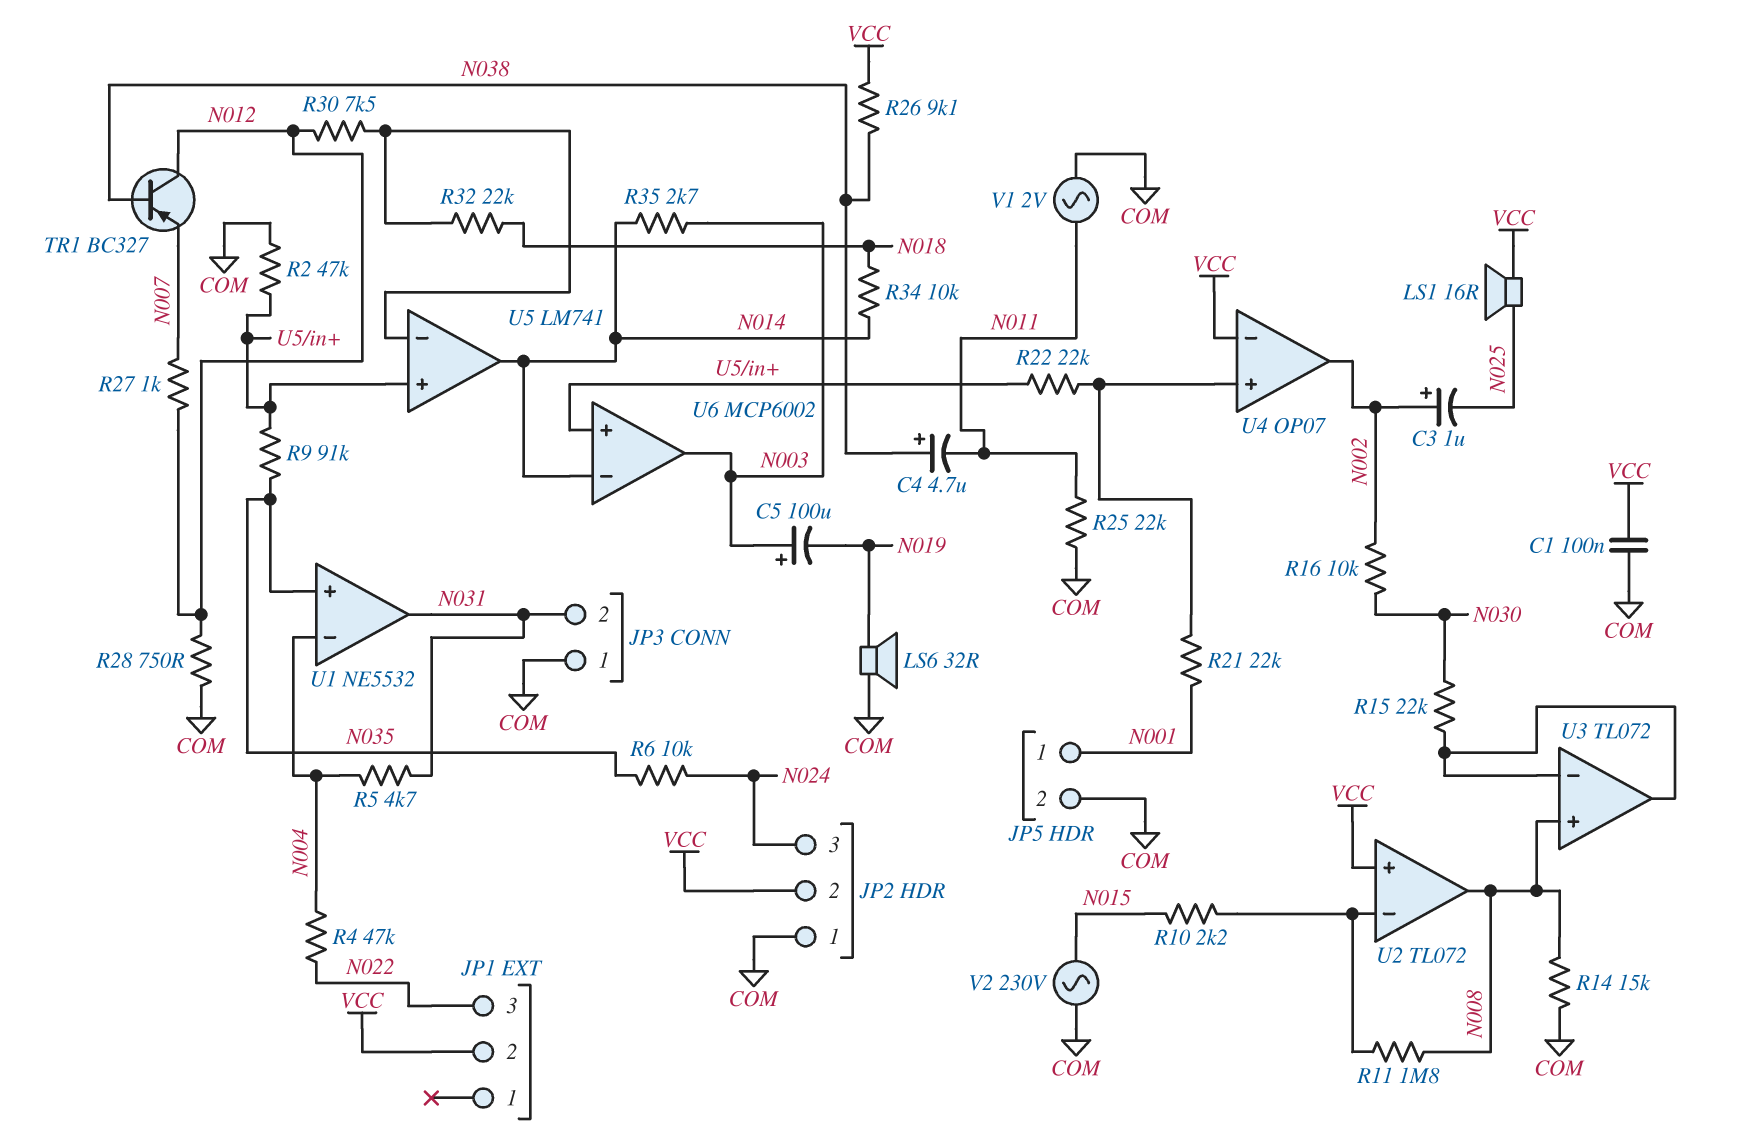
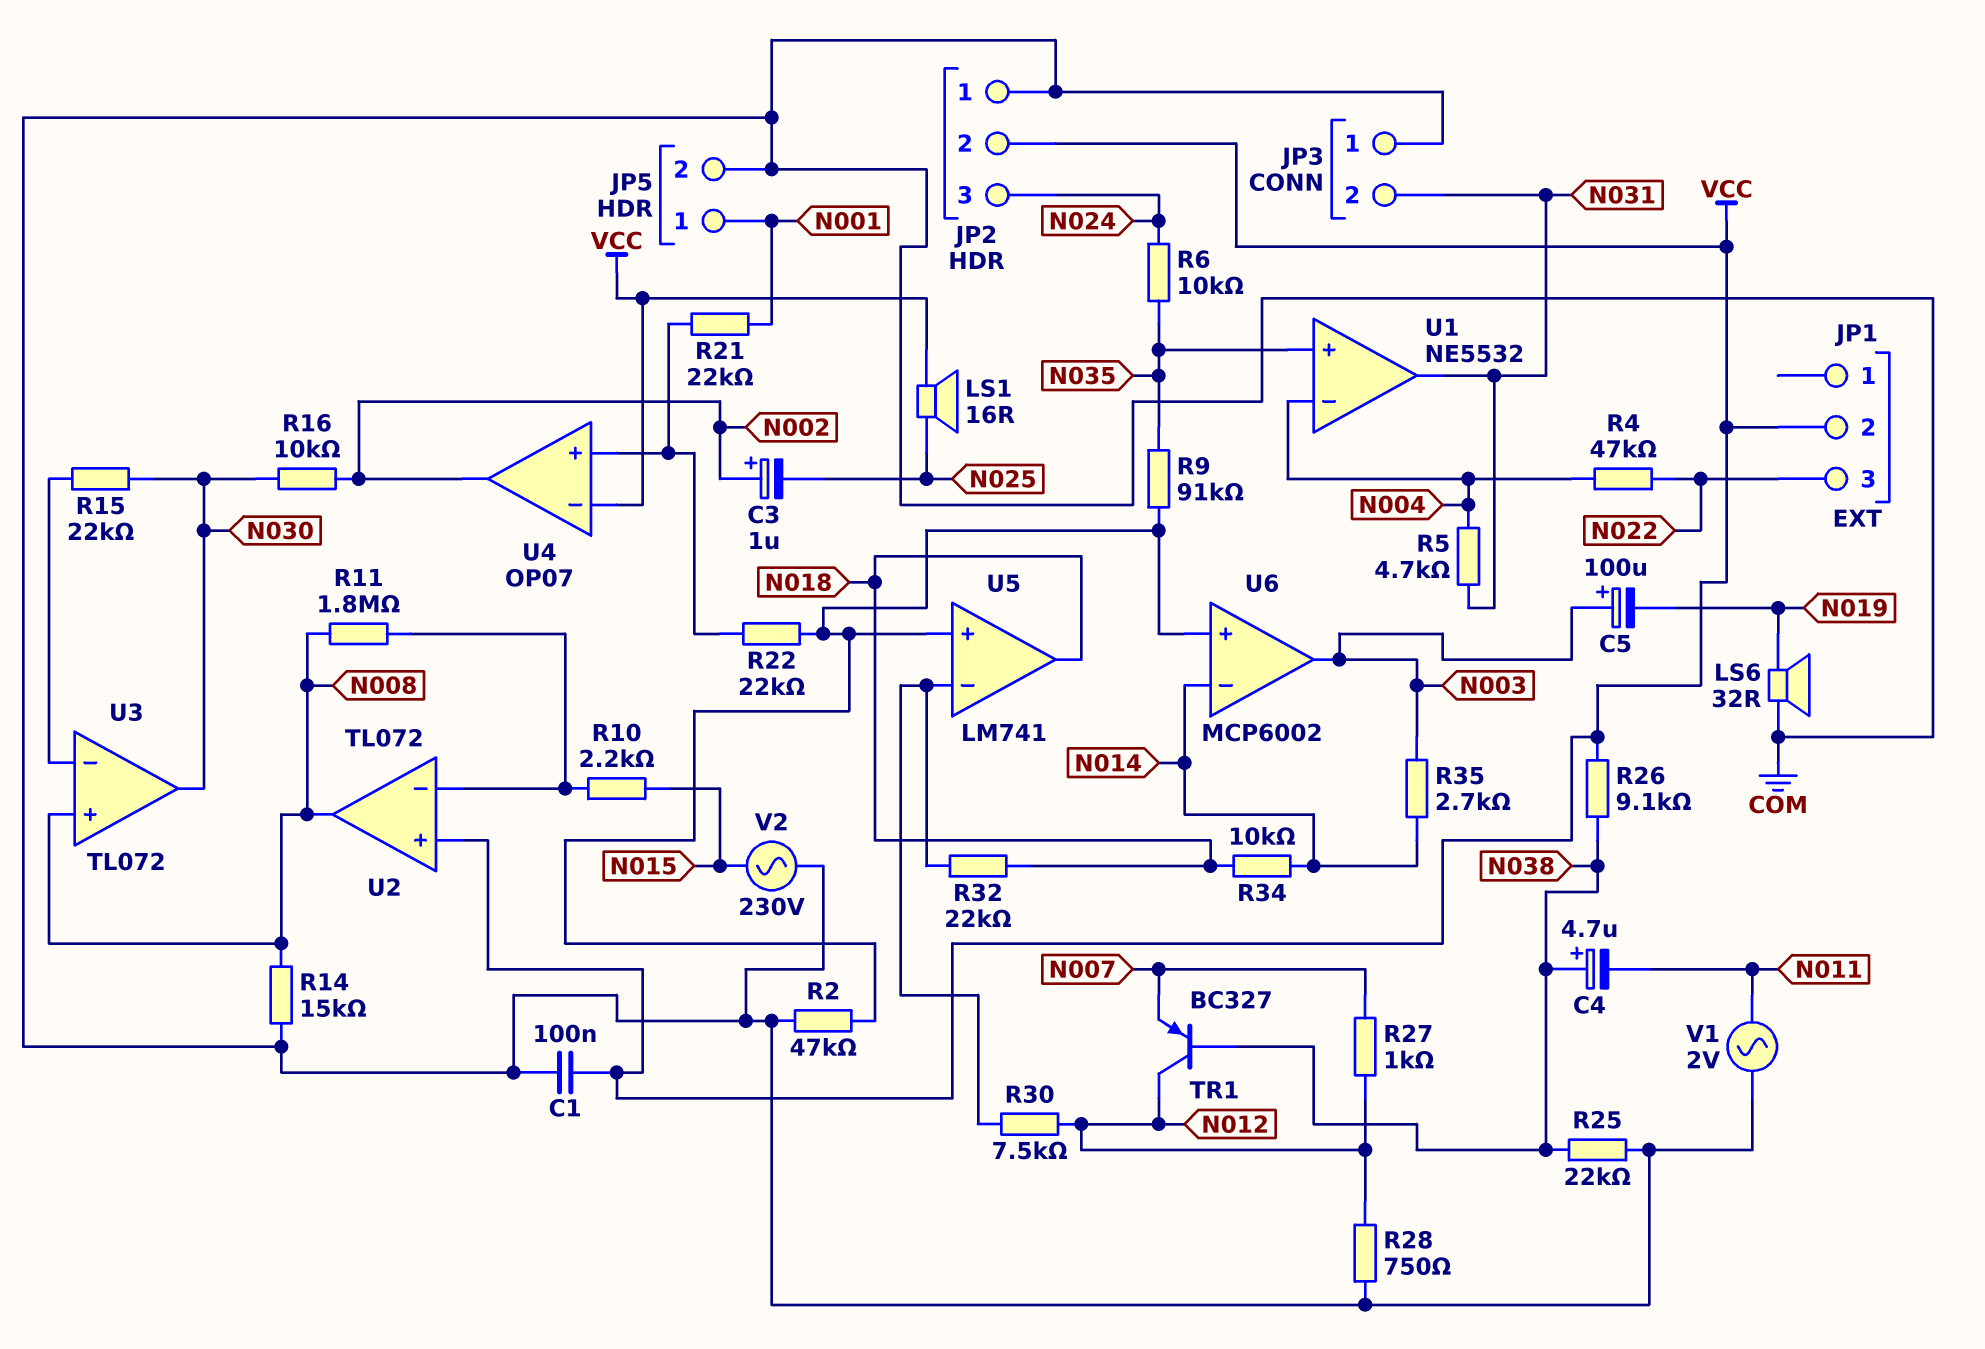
R25: 22k (COM, N011) -> 22k (COM, N038)
U3 pin out: U3/in- -> N030
U5 pin out: N014 -> N018

